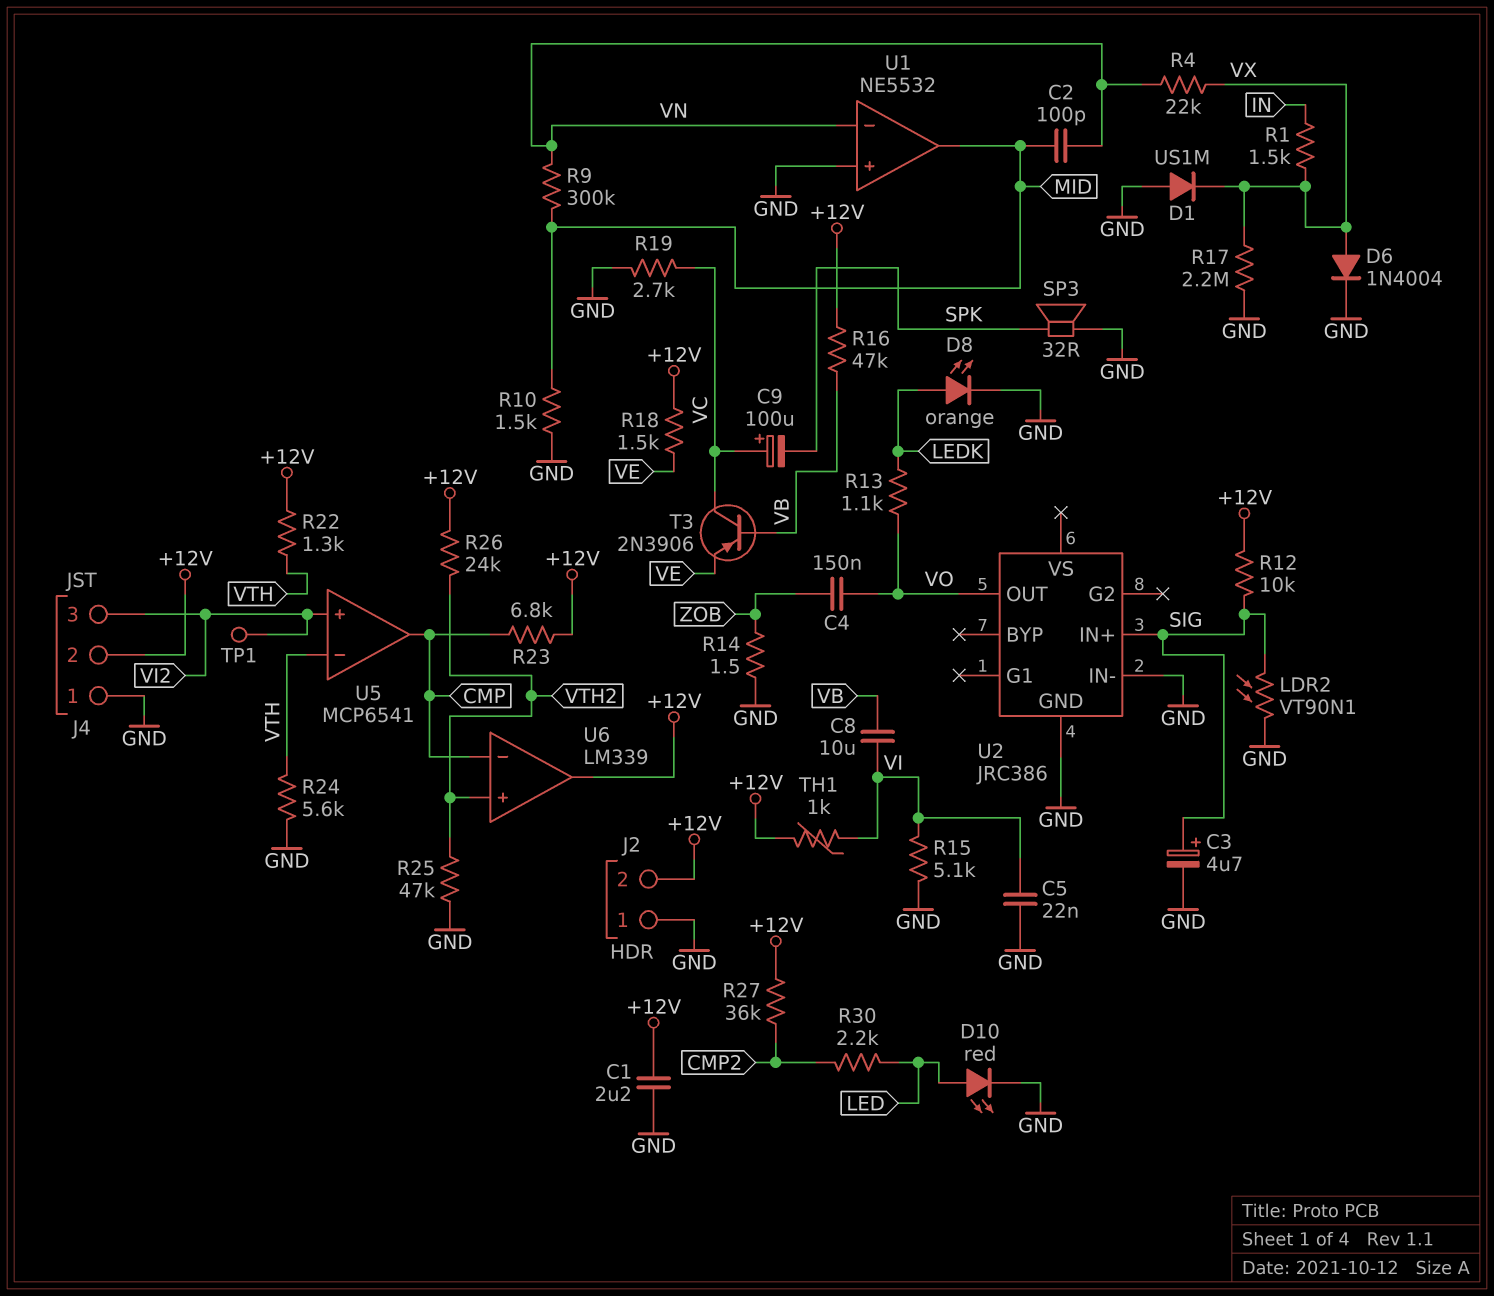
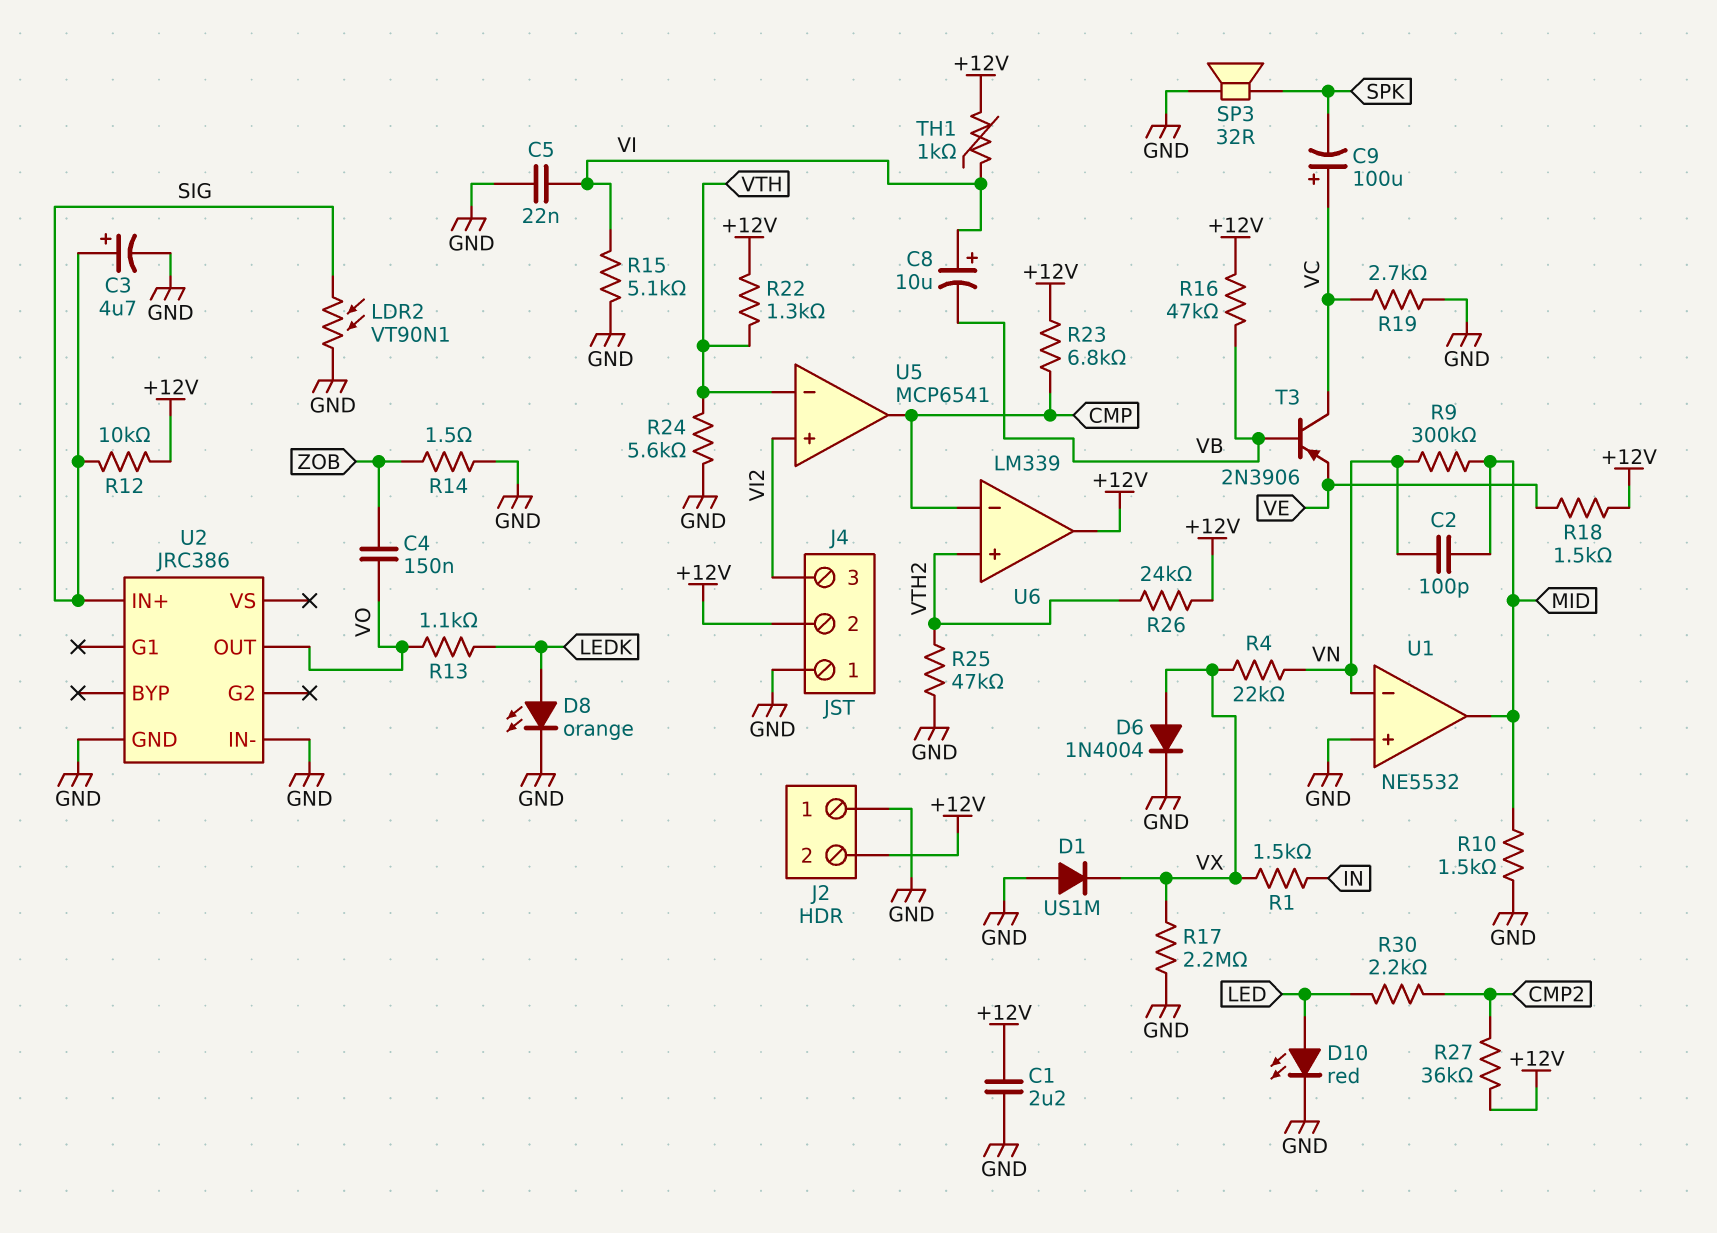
C8: 10uF (VB, VI) -> 10uF (plus VI, minus VB)
TP1: test point (VI2) -> none

